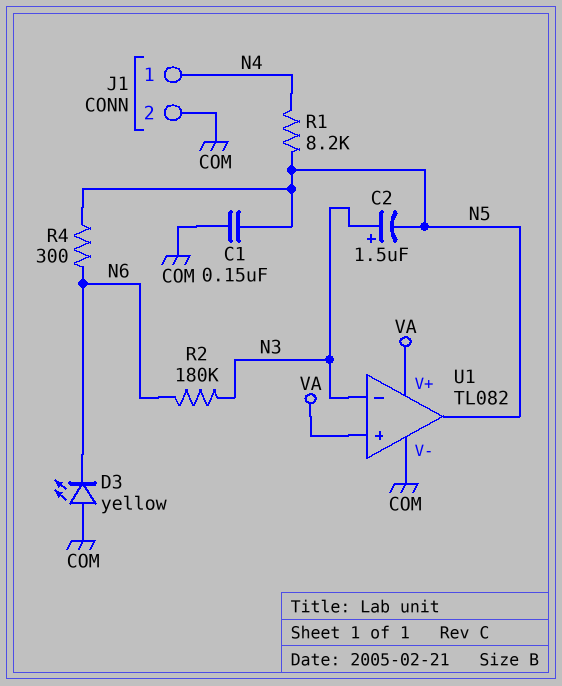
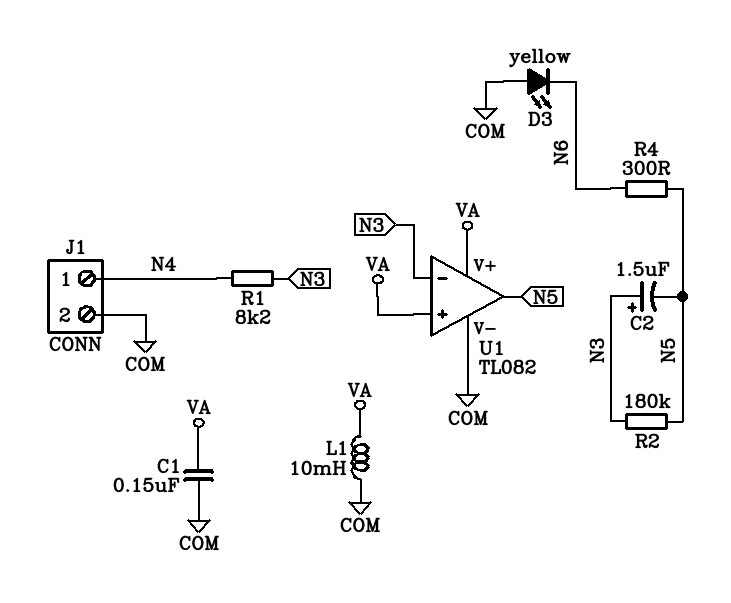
C1: 150nF (COM, N5) -> 150nF (COM, VA)
L1: none -> 10mH (COM, VA)
R1: 8.2k (N4, N5) -> 8.2k (N3, N4)
R2: 180k (N3, N6) -> 180k (N3, N5)

